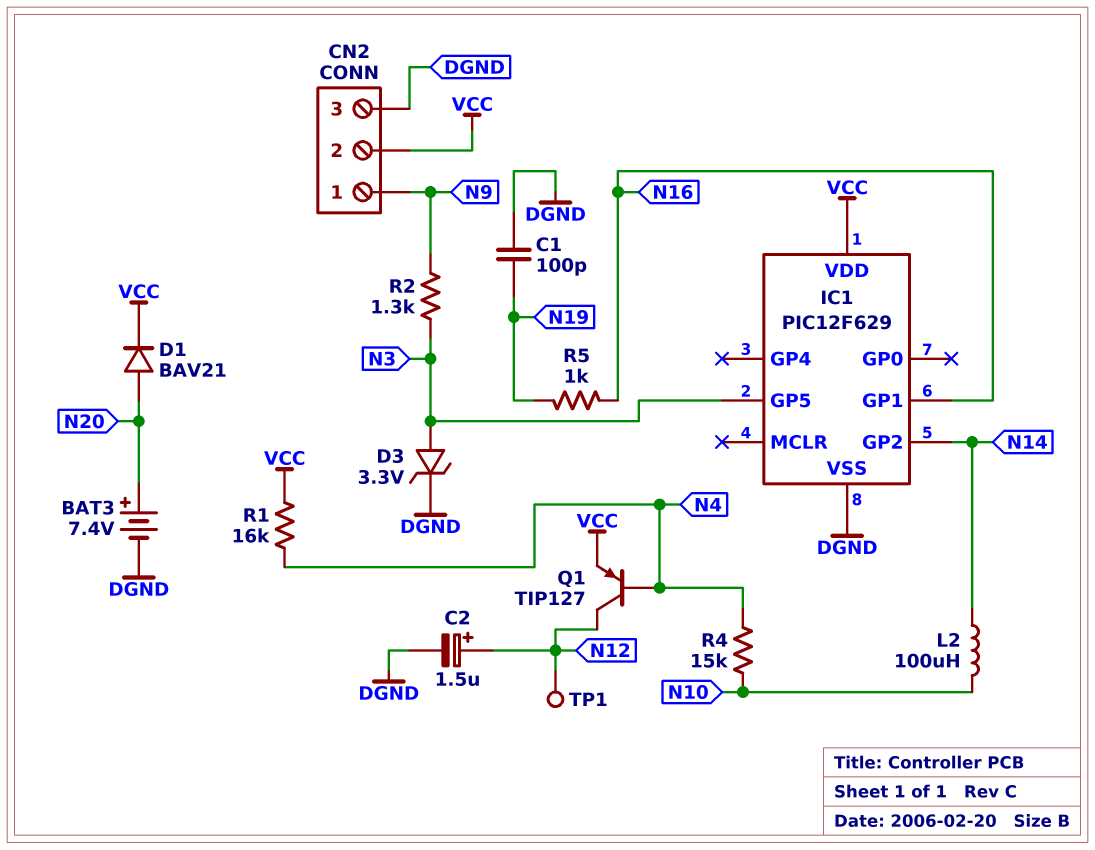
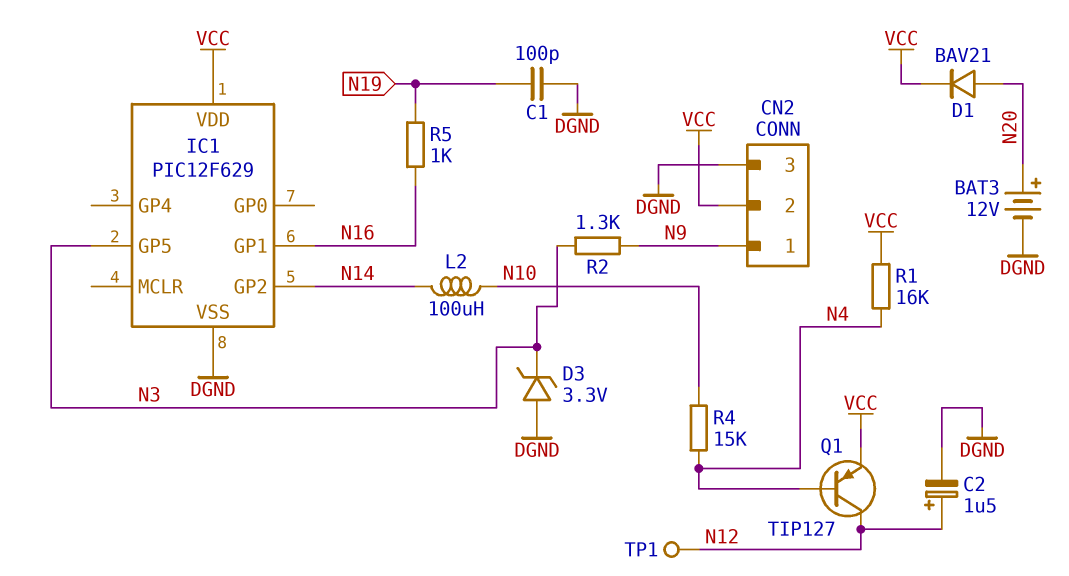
BAT3: 7.4V (plus N20, minus DGND) -> 12V (plus N20, minus DGND)
D3: zener 3.3V (A N3, K DGND) -> zener 3.3V (A DGND, K N3)

